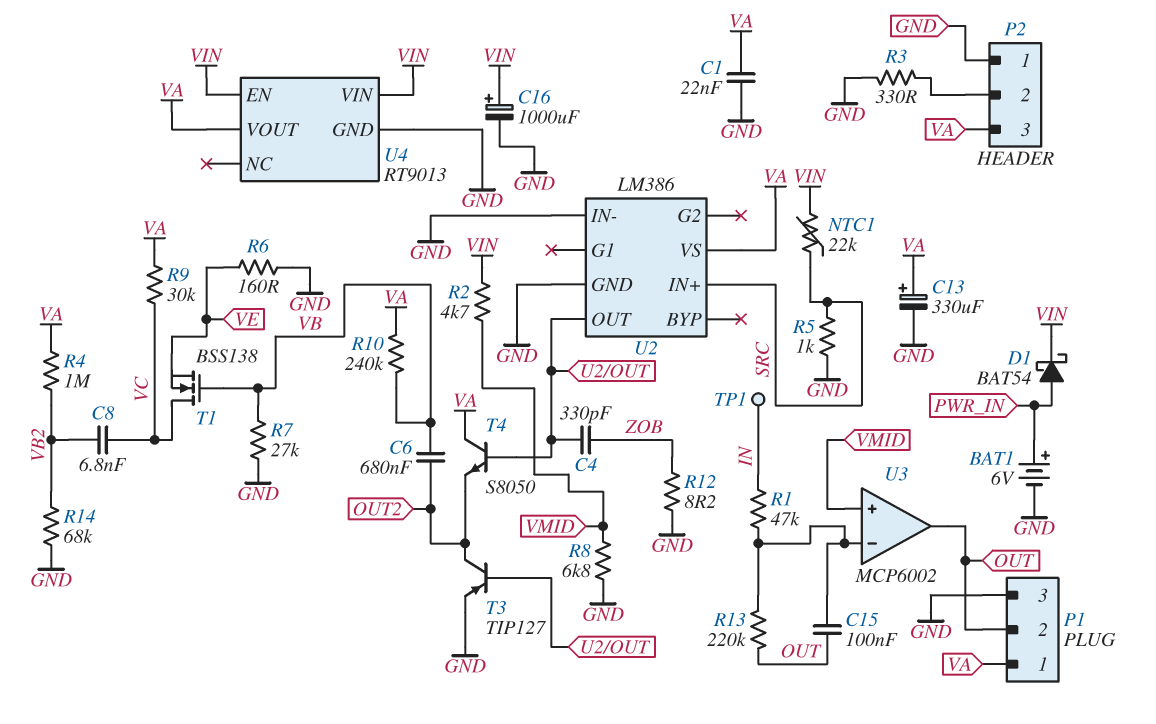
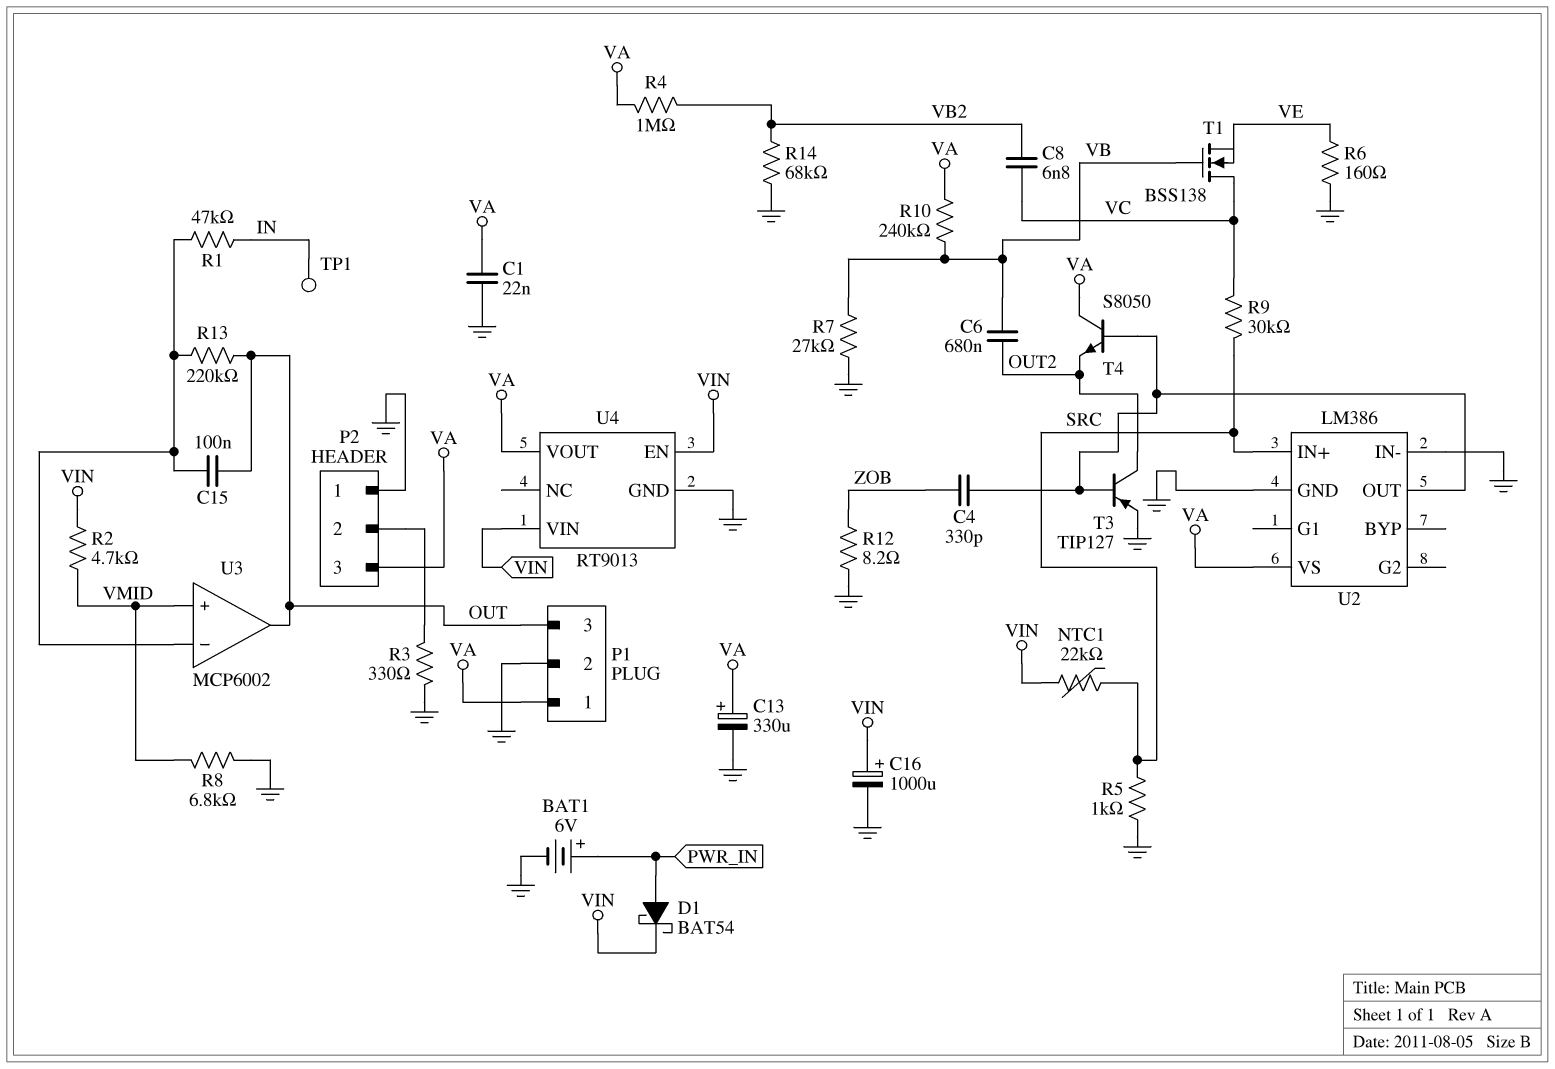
P1 pin 2: OUT -> GND
P1 pin 3: GND -> OUT
R9: 30k (VA, VC) -> 30k (SRC, VC)

